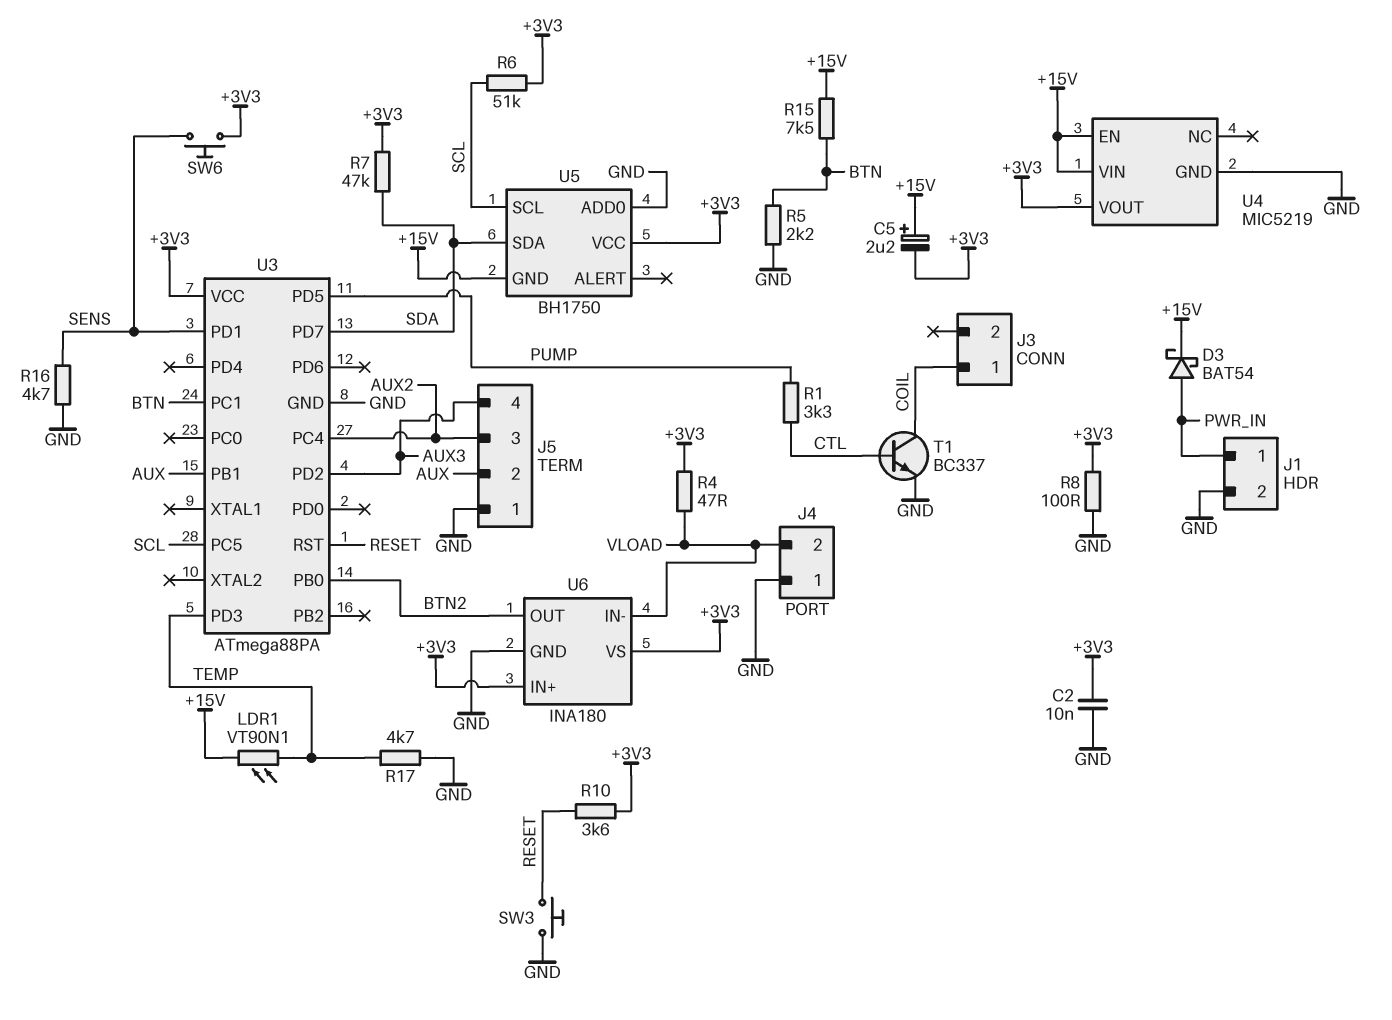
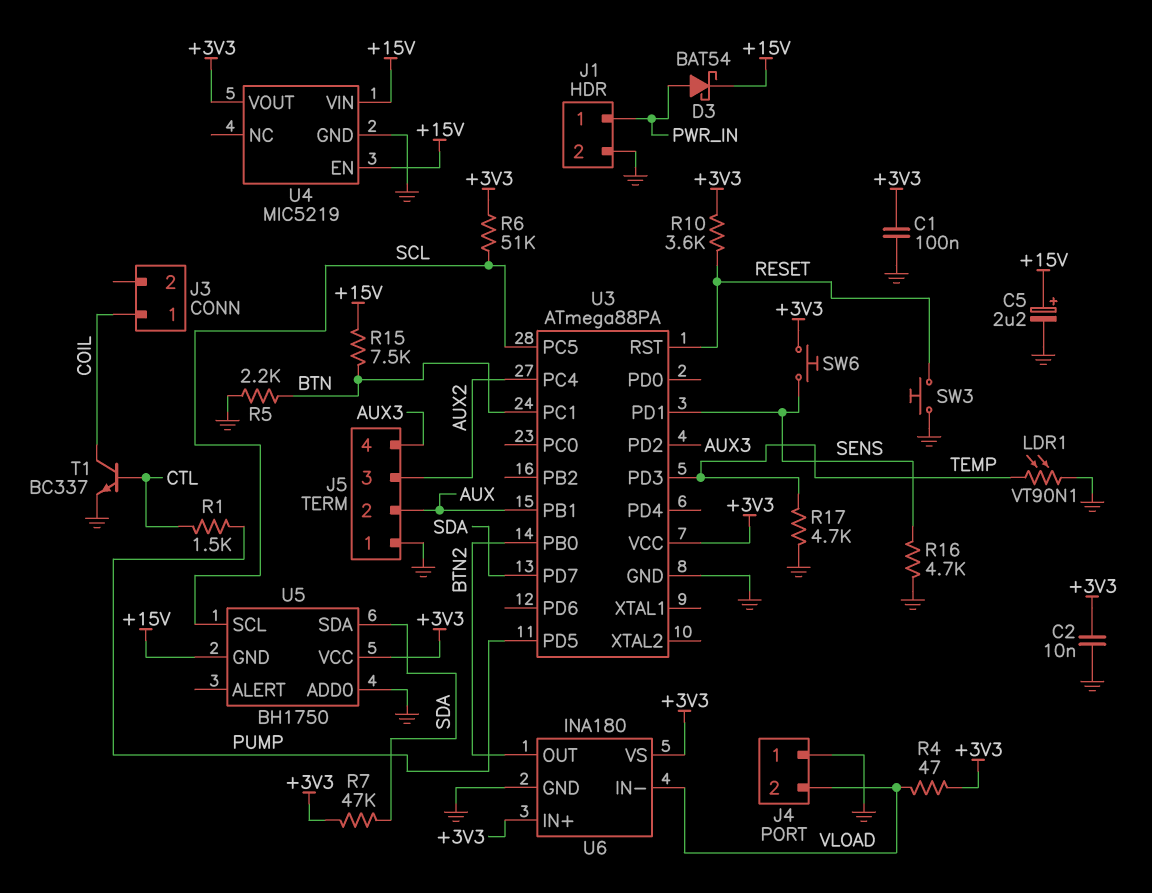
C1: none -> 100nF (+3V3, GND)
C5: 2.2uF (plus +15V, minus +3V3) -> 2.2uF (plus +15V, minus GND)
LDR1: VT90N1 (+15V, TEMP) -> VT90N1 (GND, TEMP)
R1: 3.3k (CTL, PUMP) -> 1.5k (CTL, PUMP)
R8: 100 (+3V3, GND) -> none

